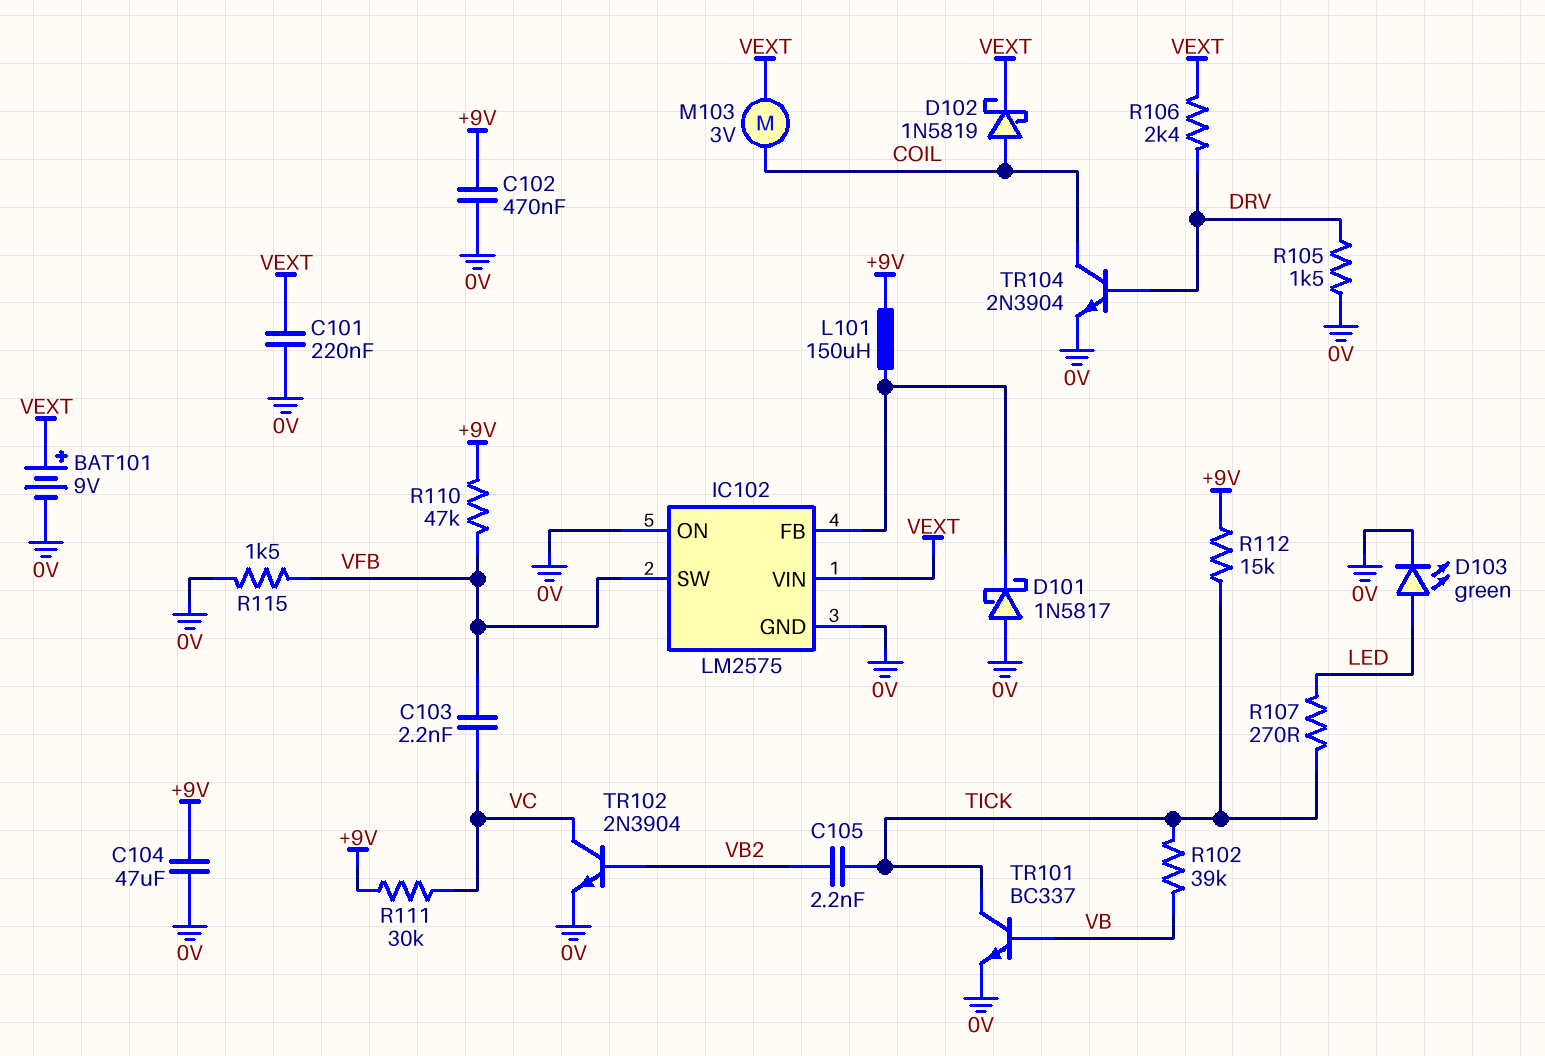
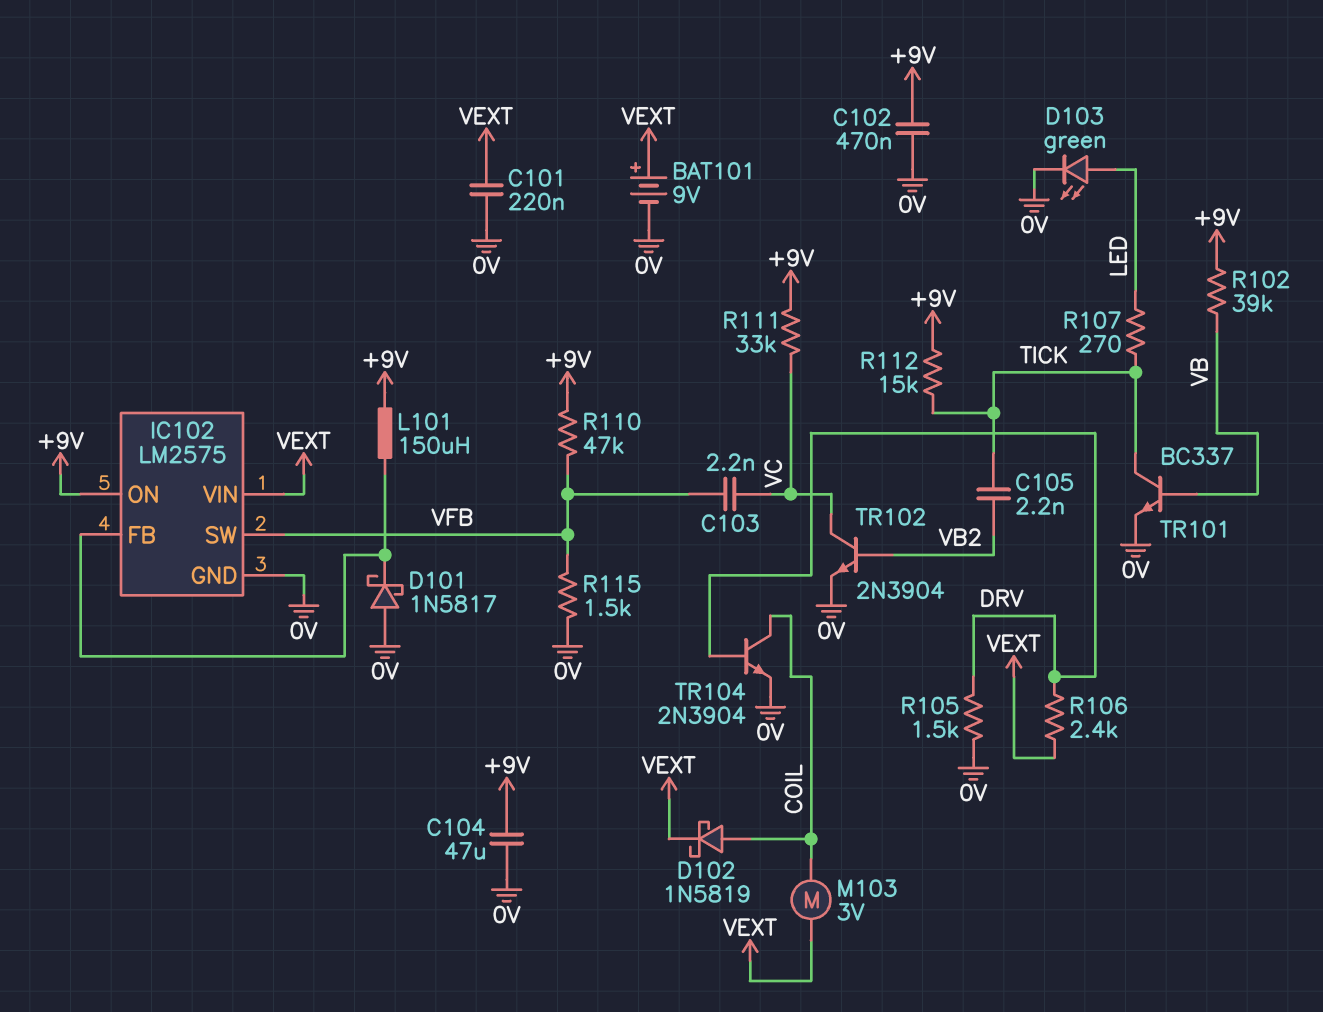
IC102 pin ON: 0V -> +9V
R102: 39k (TICK, VB) -> 39k (+9V, VB)
R111: 30k (+9V, VC) -> 33k (+9V, VC)

